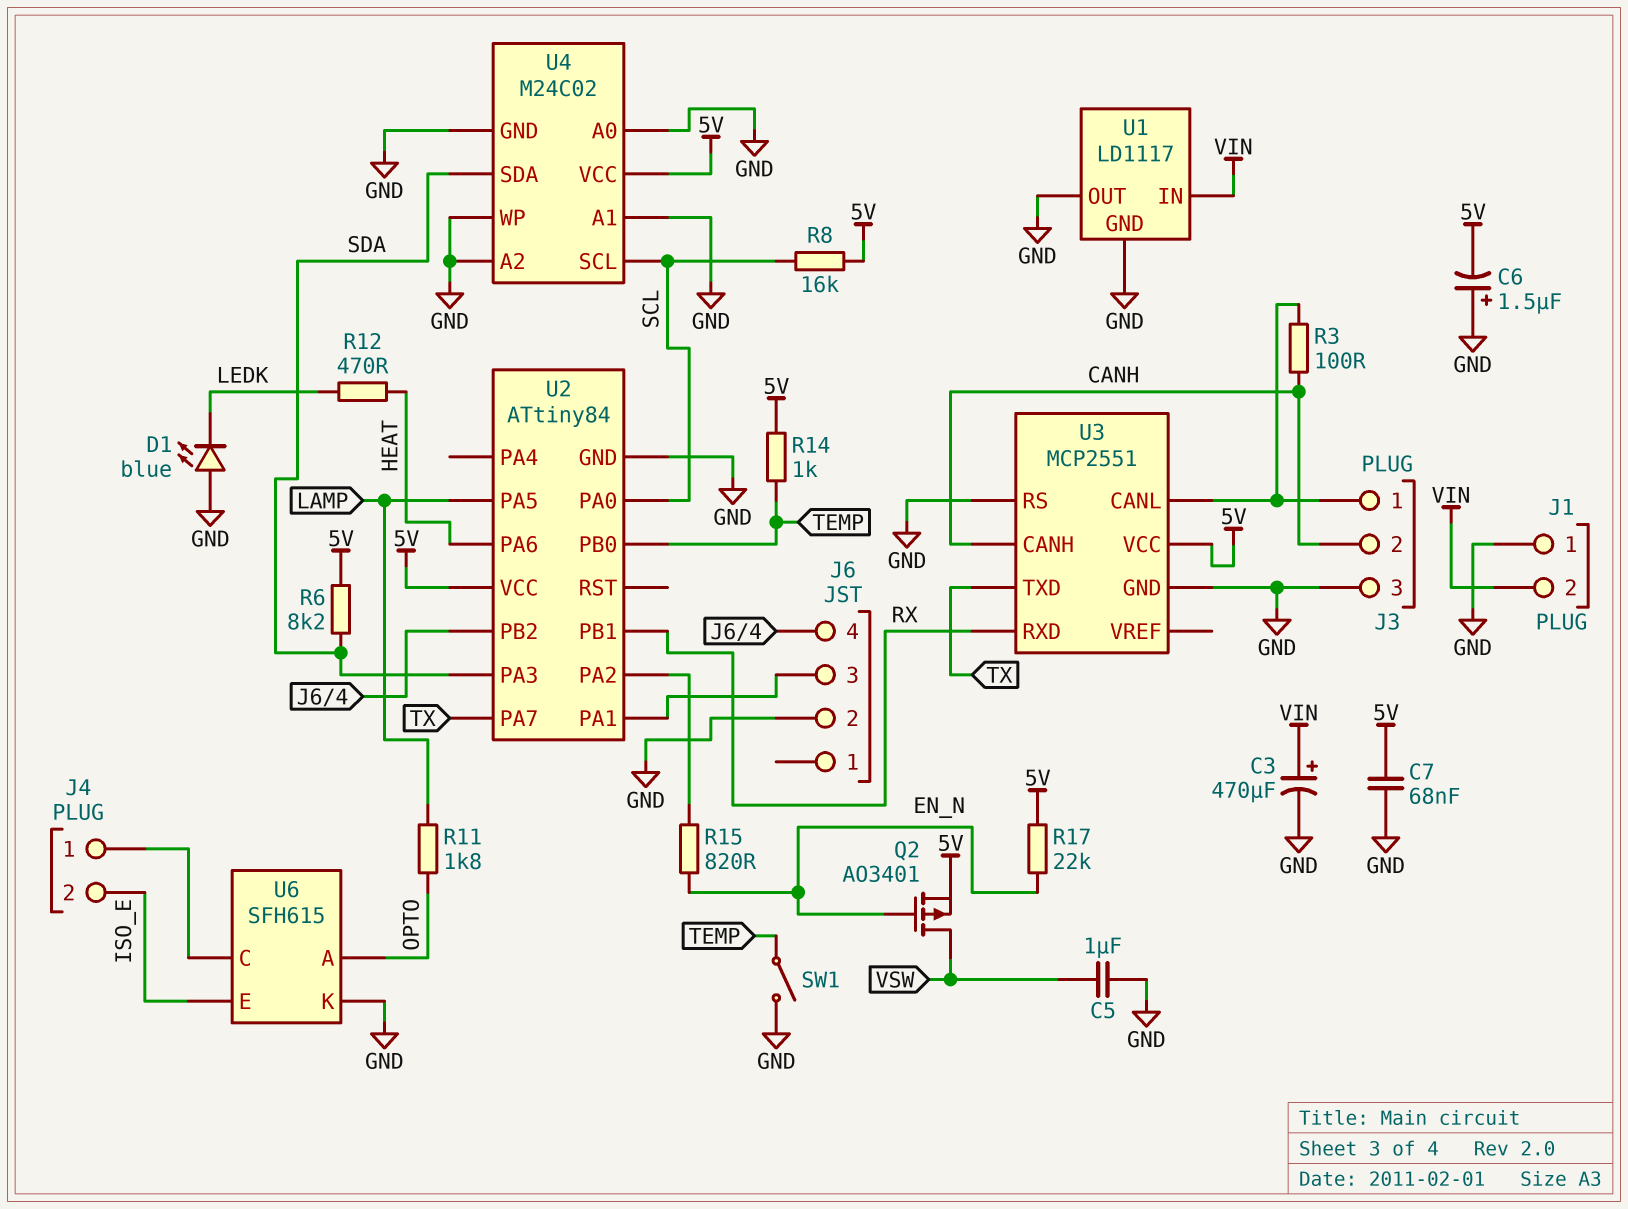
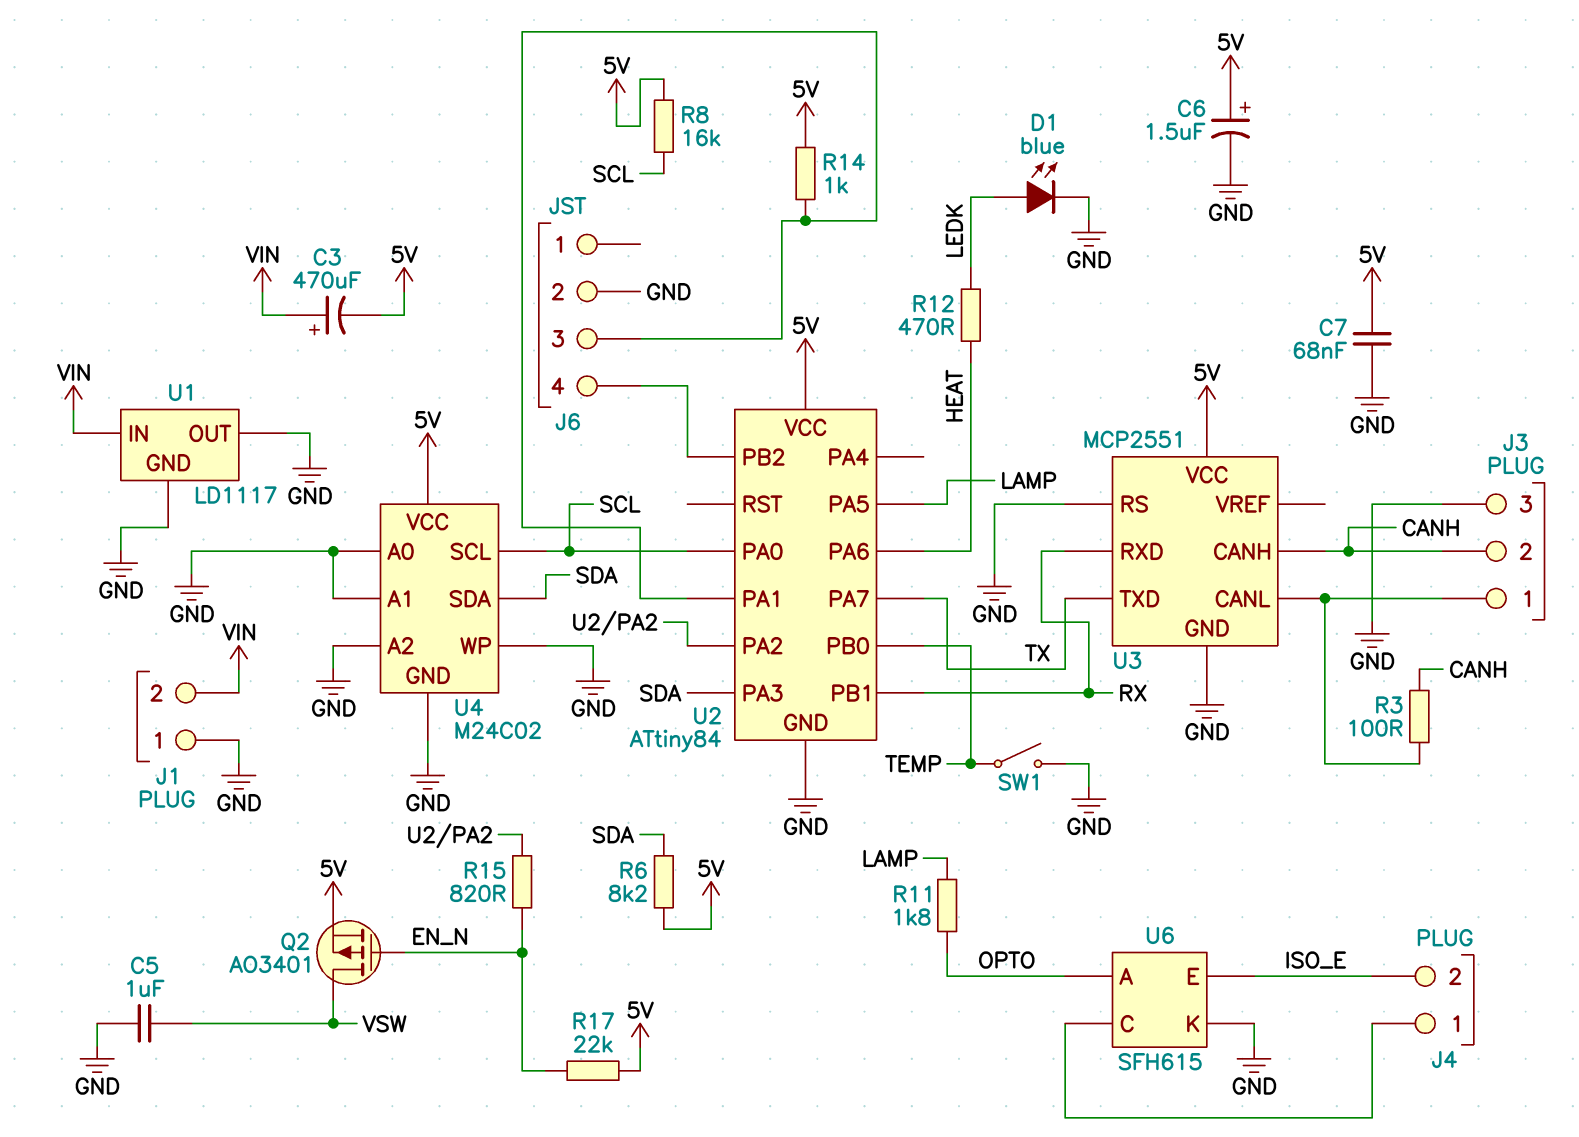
C3: 470uF (plus VIN, minus GND) -> 470uF (plus VIN, minus 5V)
C6: 1.5uF (plus GND, minus 5V) -> 1.5uF (plus 5V, minus GND)
D1: LED blue (A GND, K LEDK) -> LED blue (A LEDK, K GND)
R14: 1k (5V, TEMP) -> 1k (5V, J6/3)

